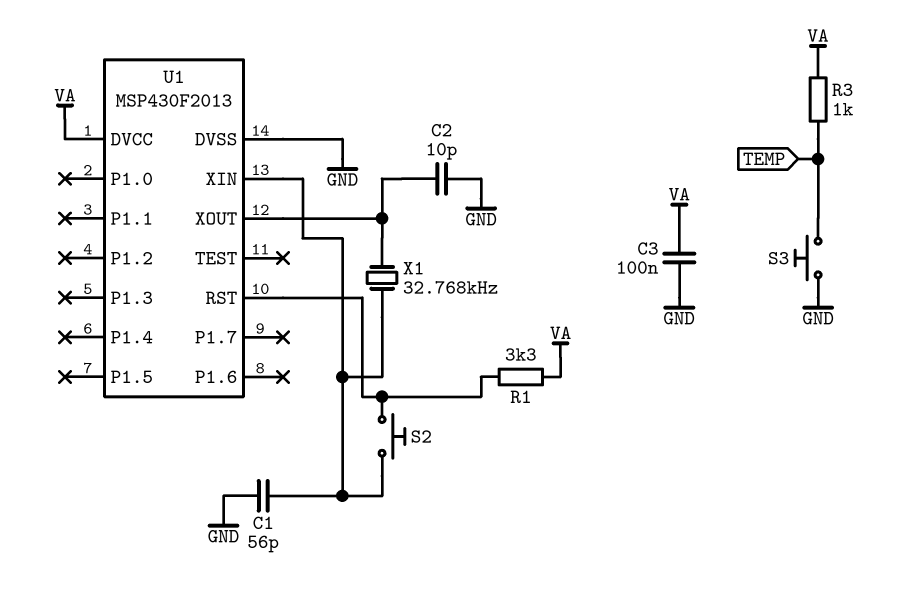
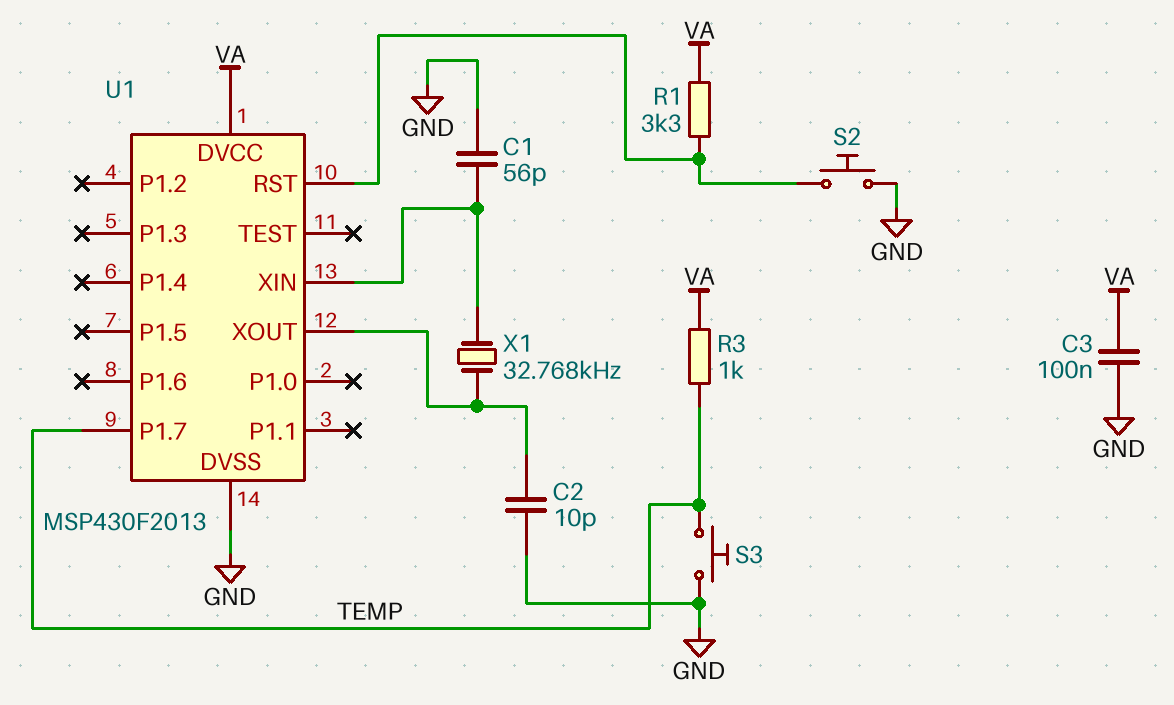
S2: button (U1/RST, U1/XIN) -> button (GND, U1/RST)
U1 pin P1.7: none -> TEMP

